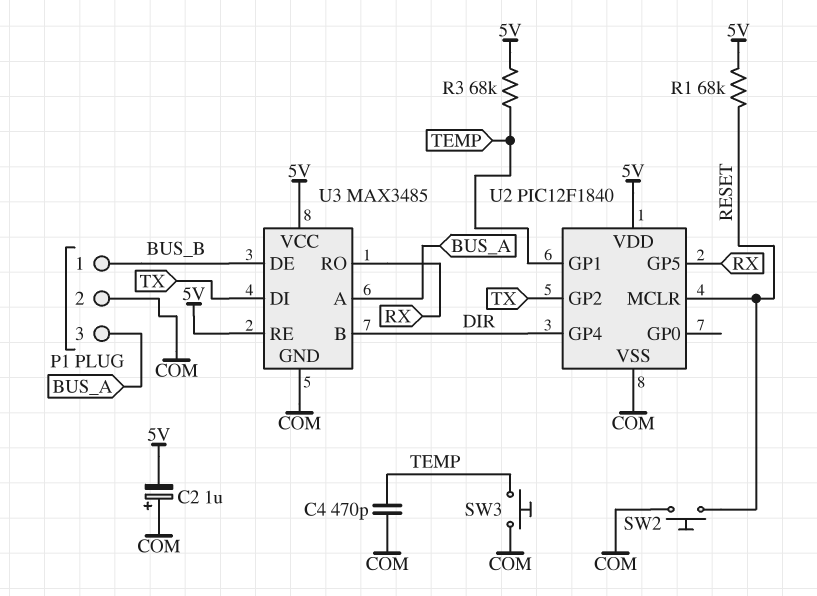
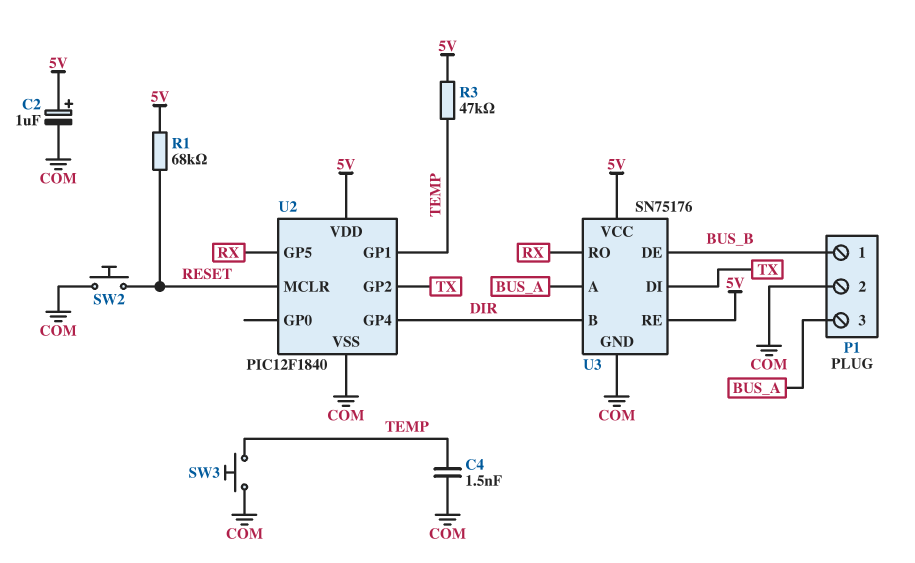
C2: 1uF (plus COM, minus 5V) -> 1uF (plus 5V, minus COM)
C4: 470pF (COM, TEMP) -> 1.5nF (COM, TEMP)
R3: 68k (5V, TEMP) -> 47k (5V, TEMP)
U3: MAX3485 -> SN75176

